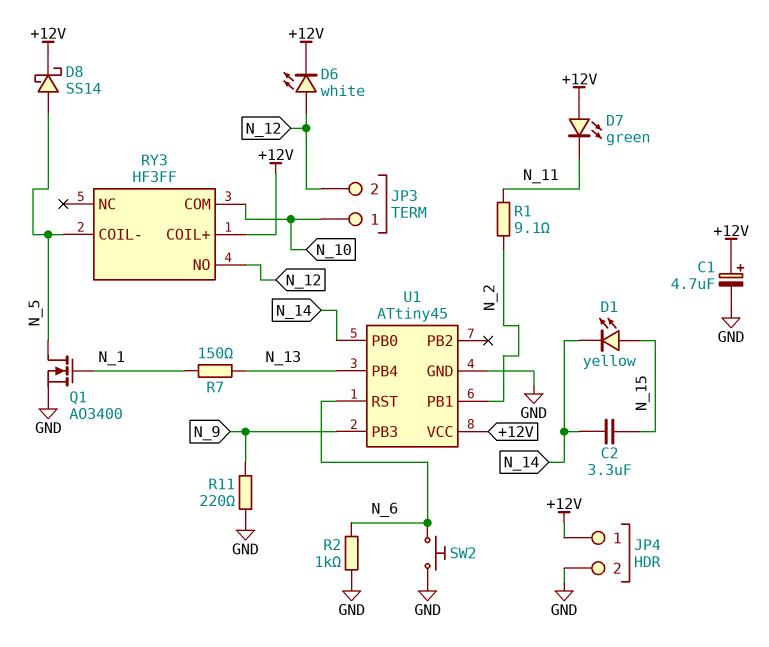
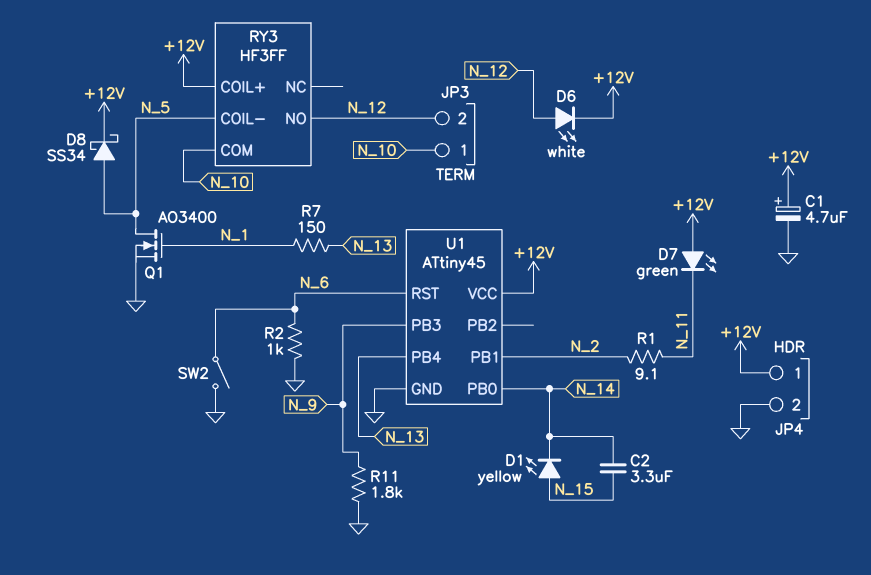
D8: schottky SS14 (A N_5, K +12V) -> schottky SS34 (A N_5, K +12V)
R11: 220 (GND, N_9) -> 1.8k (GND, N_9)
SW2: button (GND, N_6) -> switch (GND, N_6)

